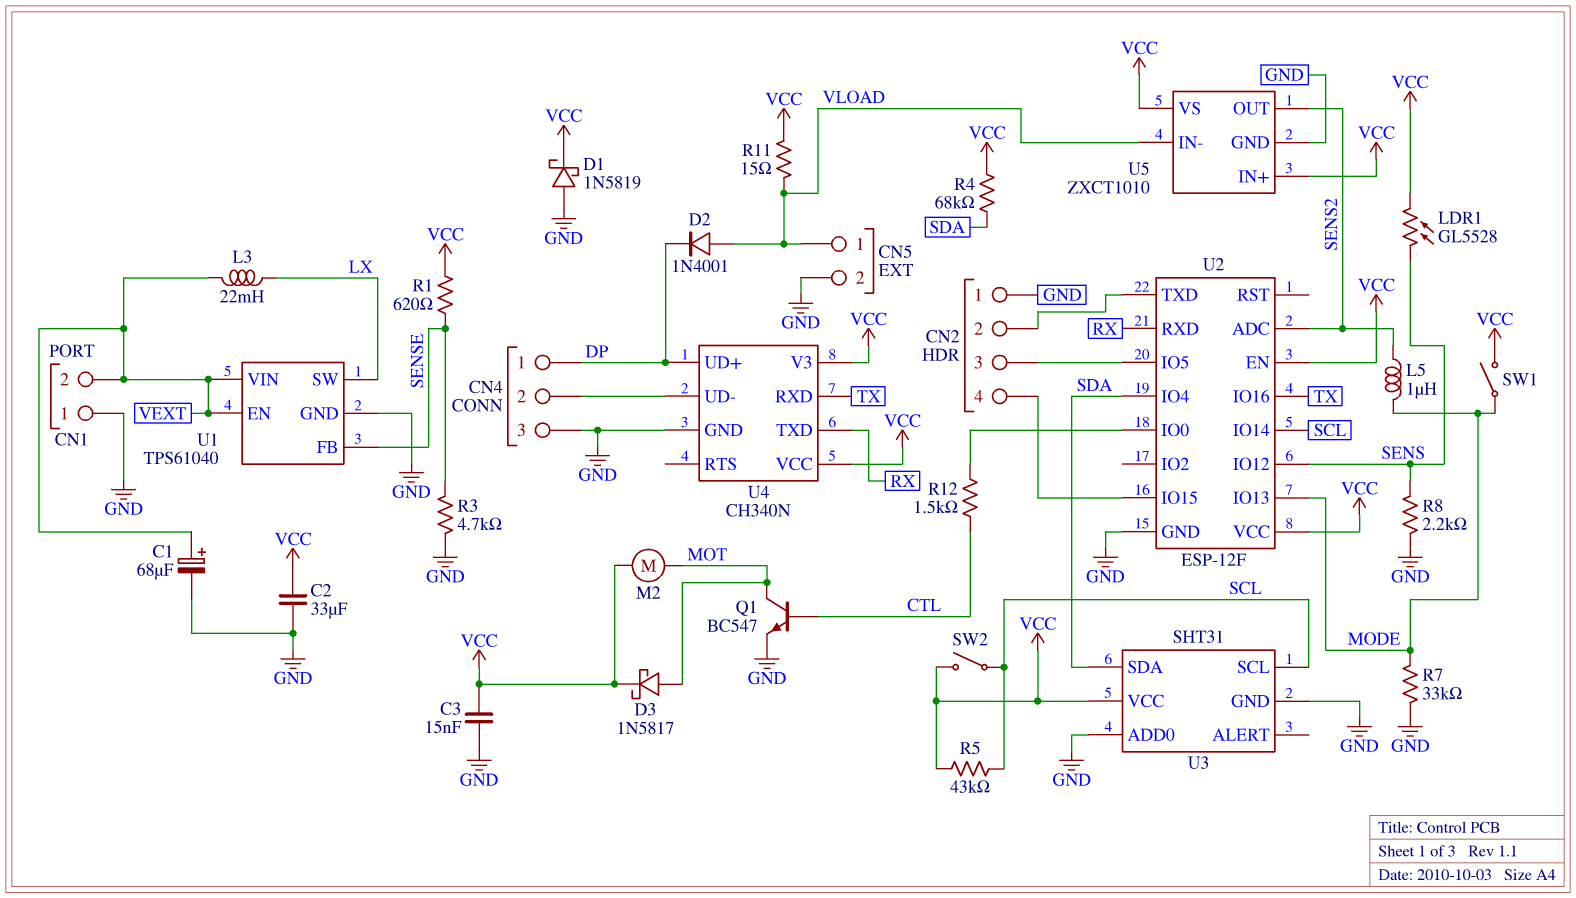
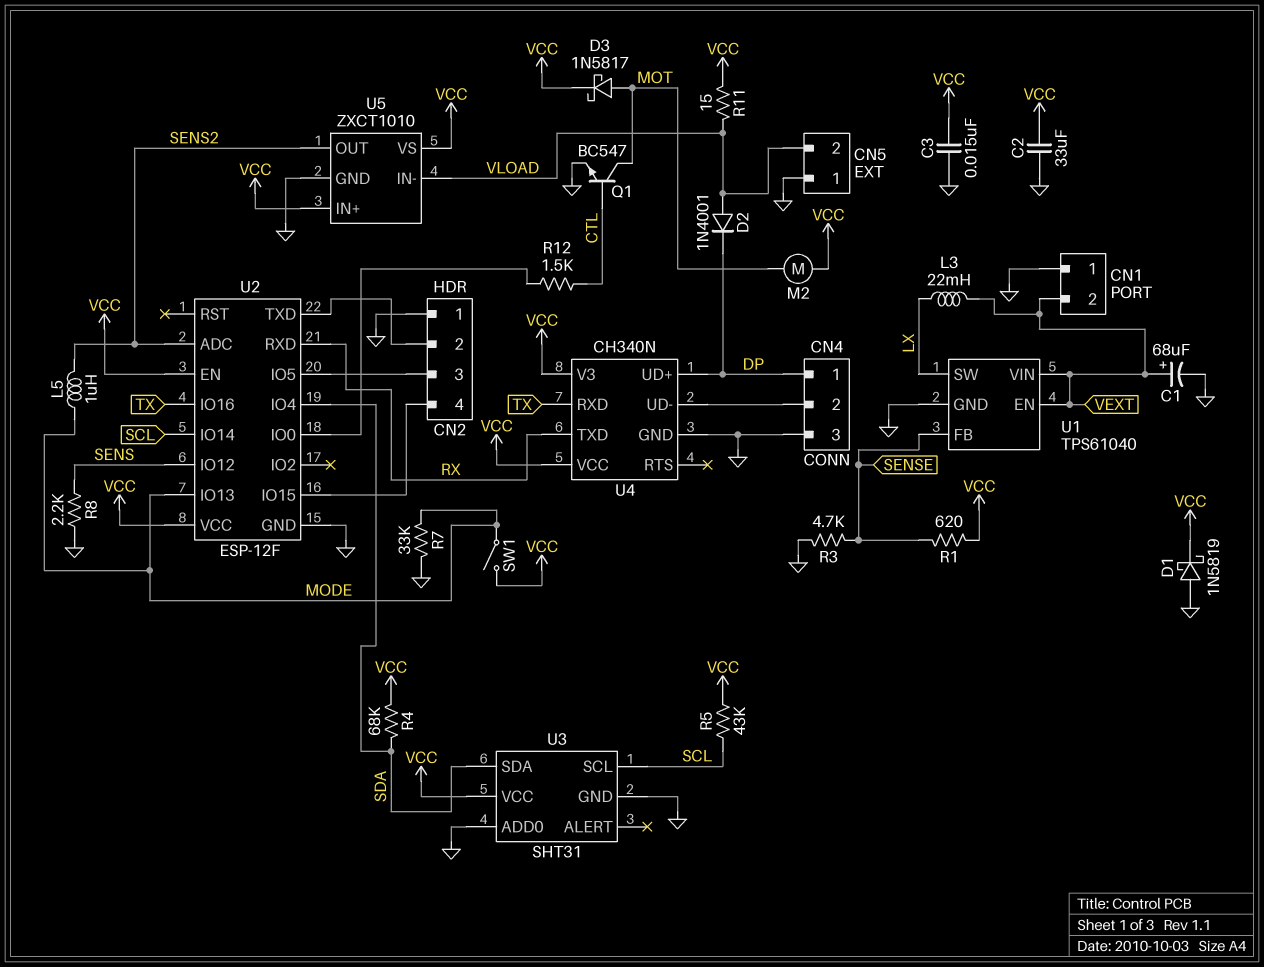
CN5 pin 1: VLOAD -> GND
CN5 pin 2: GND -> VLOAD
LDR1: GL5528 (SENS, VCC) -> none
SW2: switch (SCL, VCC) -> none

